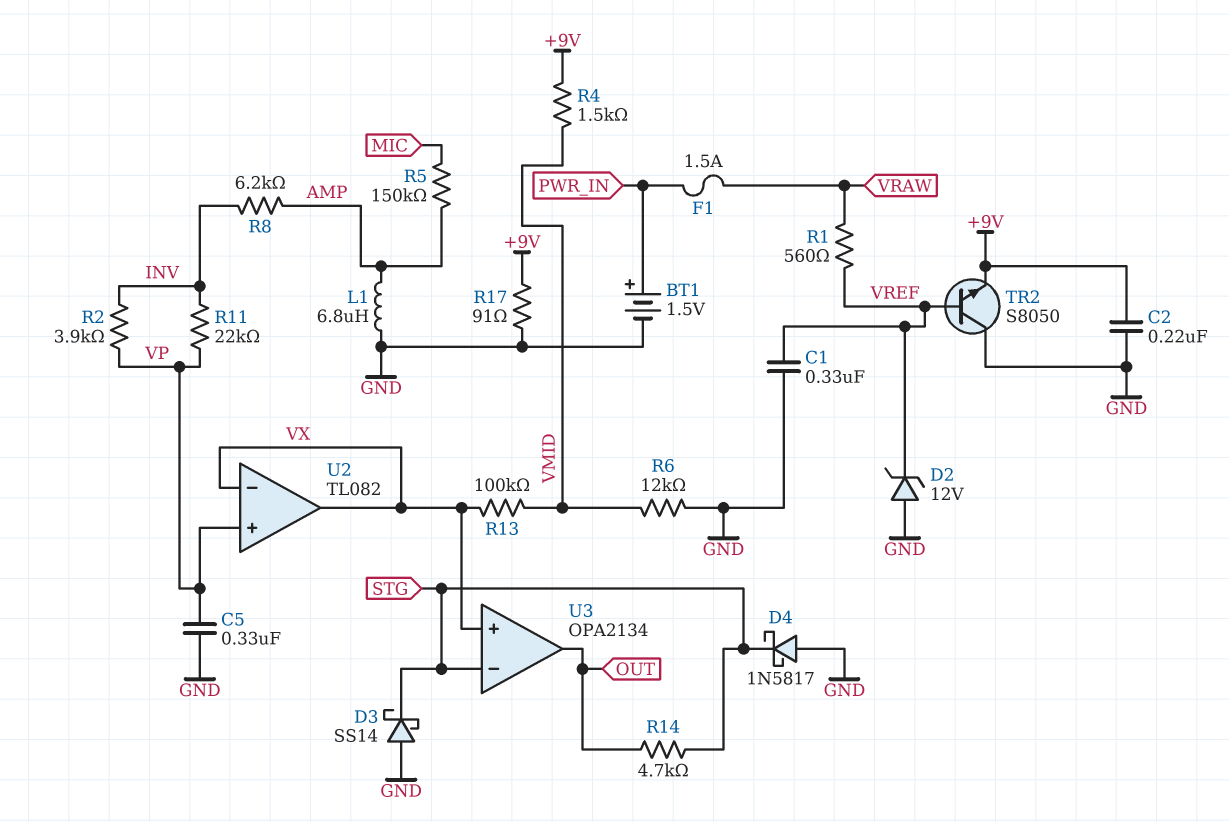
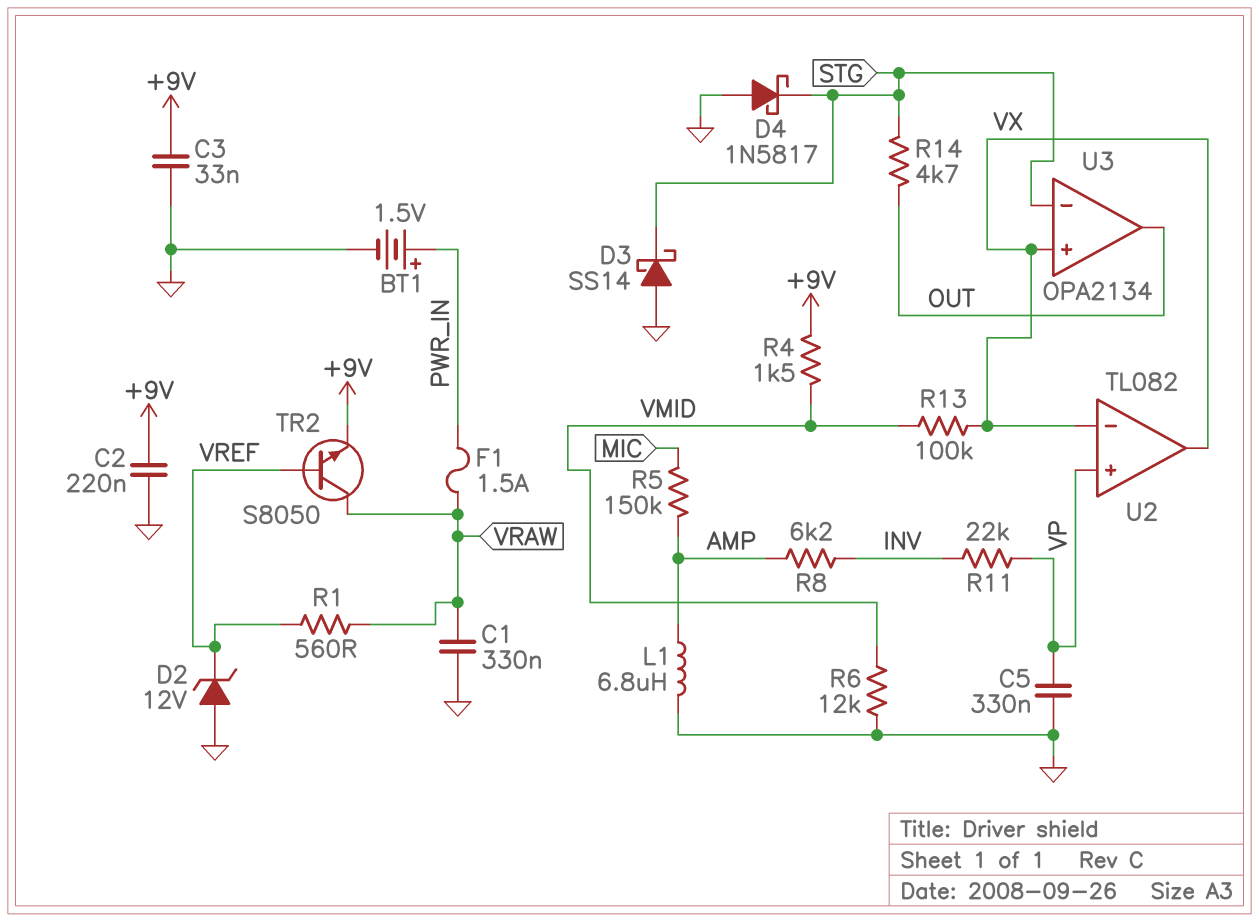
C1: 330nF (GND, VREF) -> 330nF (GND, VRAW)
C3: none -> 33nF (+9V, GND)
R2: 3.9k (INV, VP) -> none
R17: 91 (+9V, GND) -> none
TR2: NPN S8050 (B VREF, C GND, E +9V) -> NPN S8050 (B VREF, C VRAW, E +9V)

